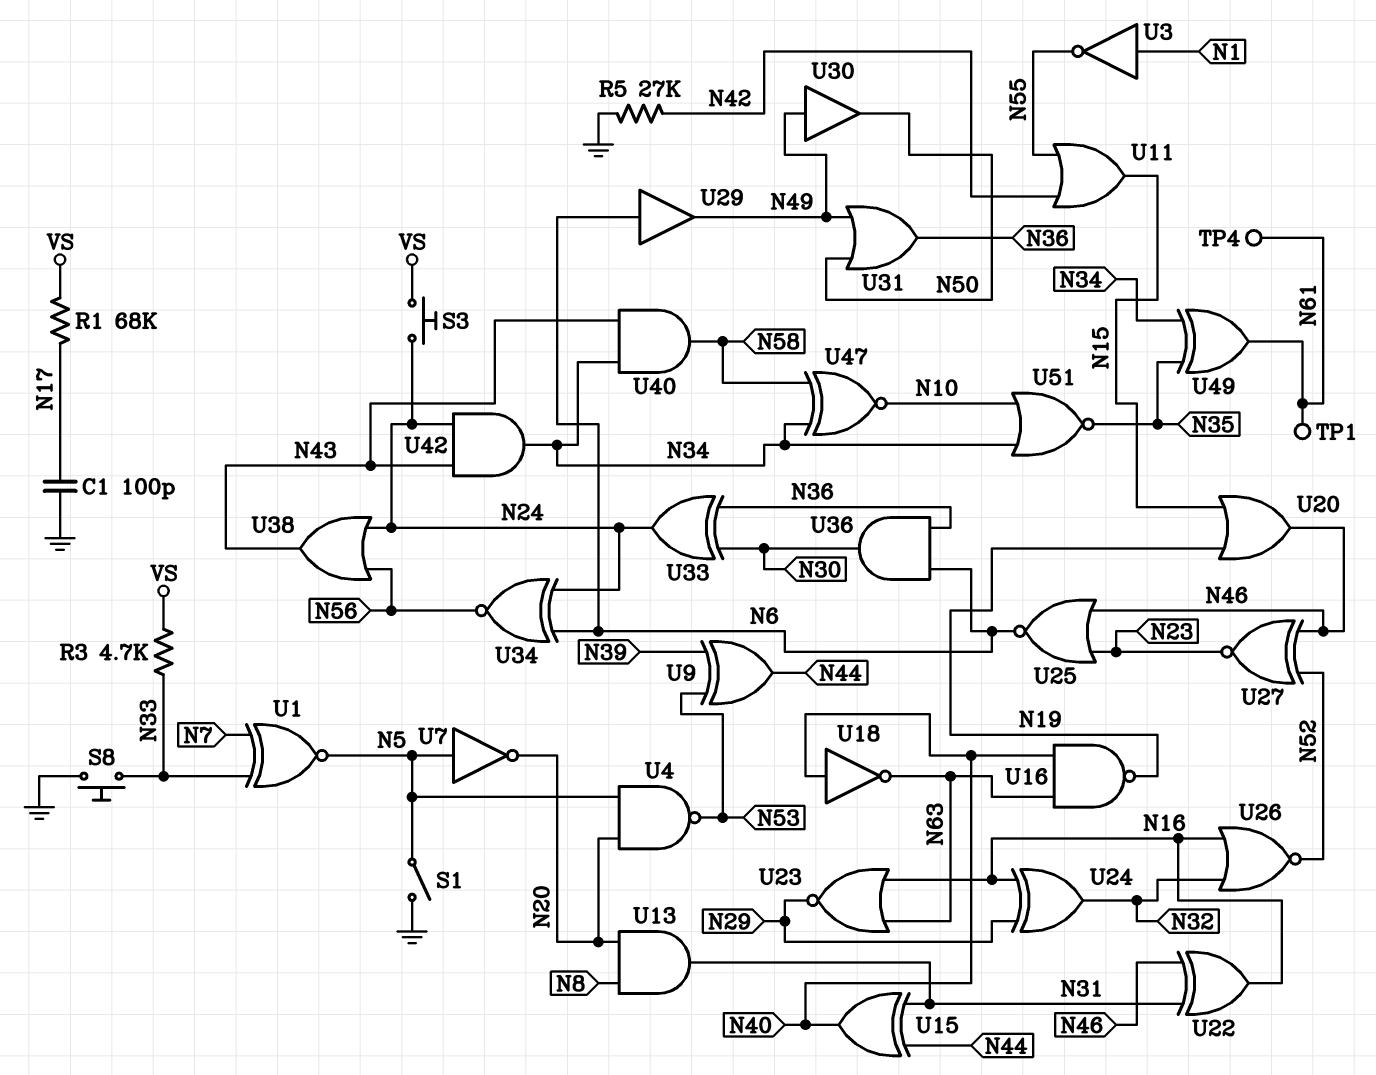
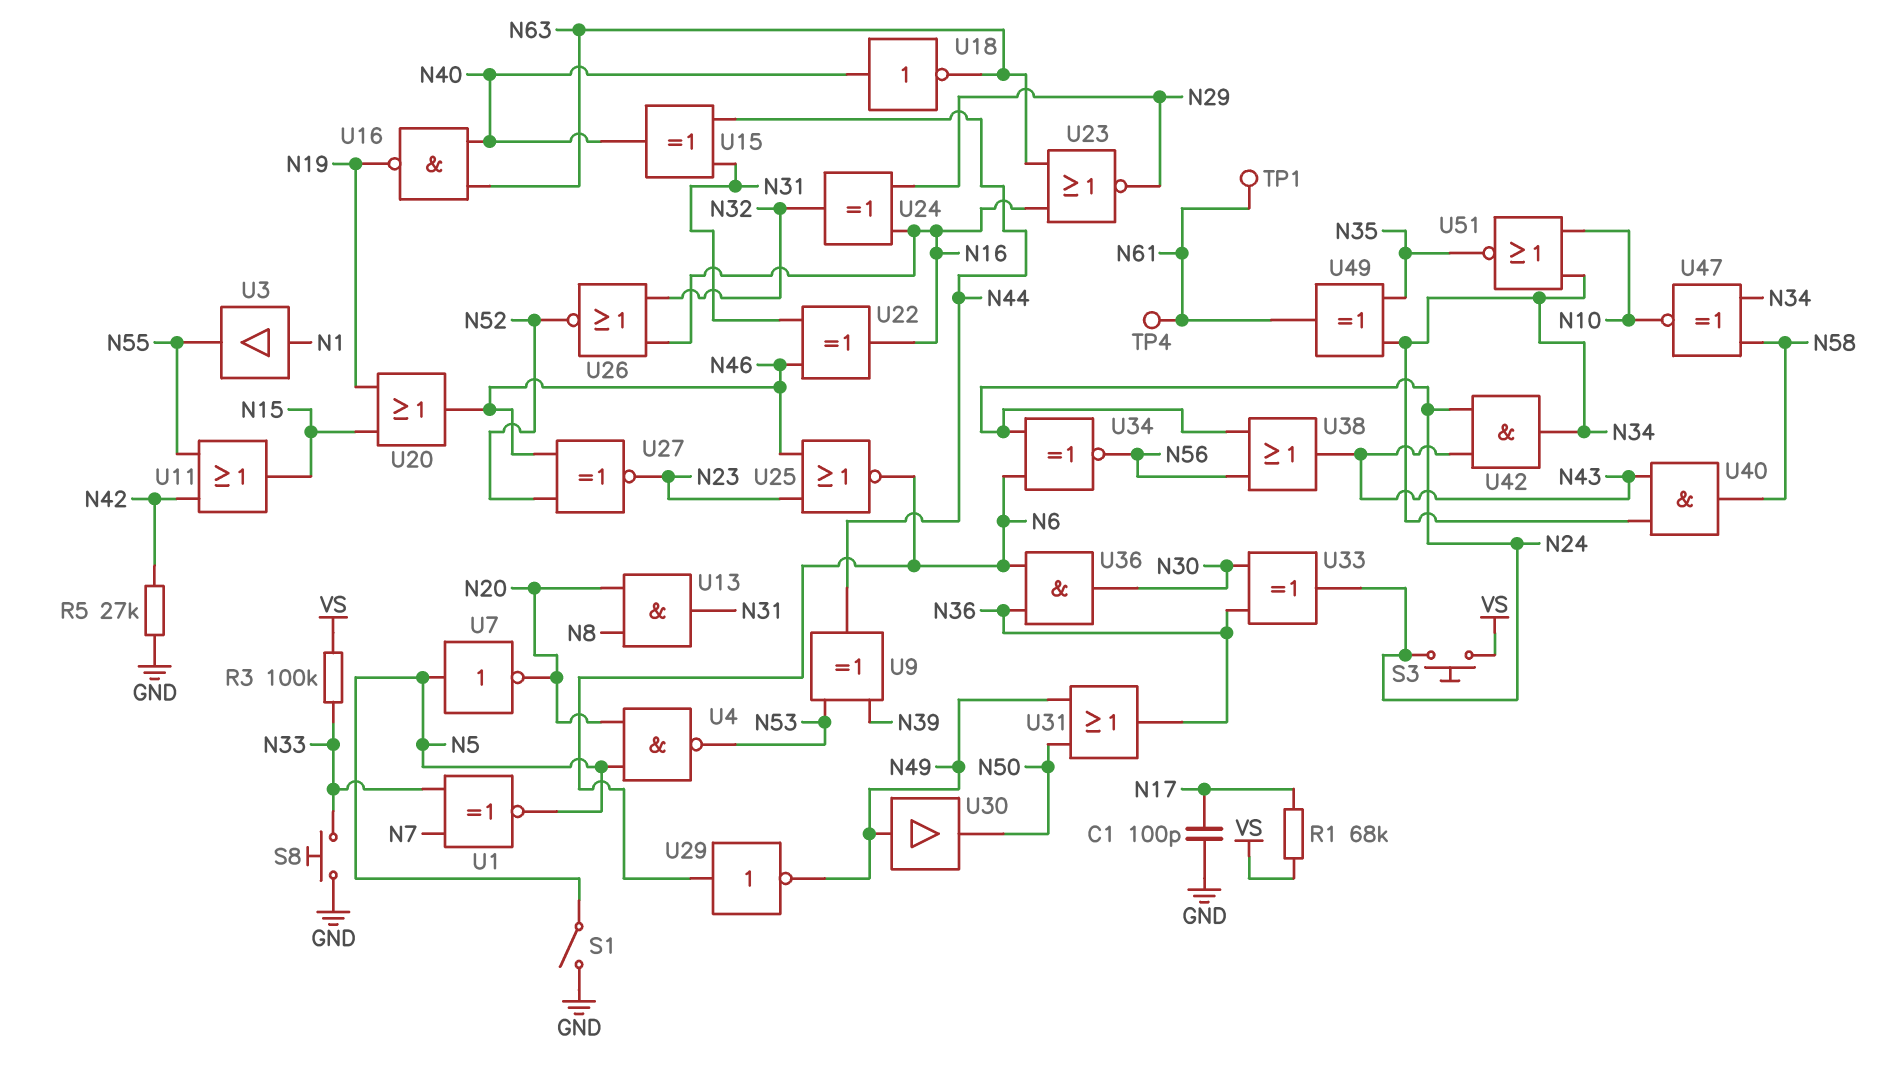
R3: 4.7k (N33, VS) -> 100k (N33, VS)
U3: NOT (in N1, out N55) -> buffer (in N1, out N55)
U29: buffer (in N6, out N49) -> NOT (in N6, out N49)

